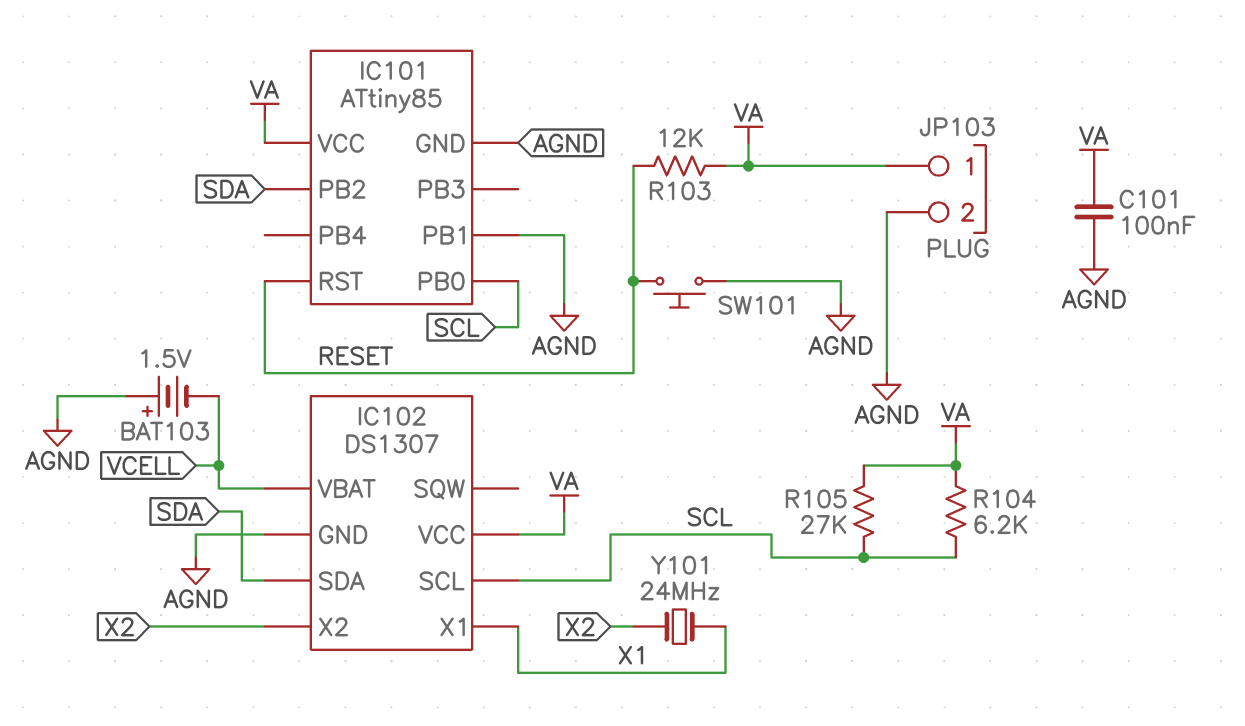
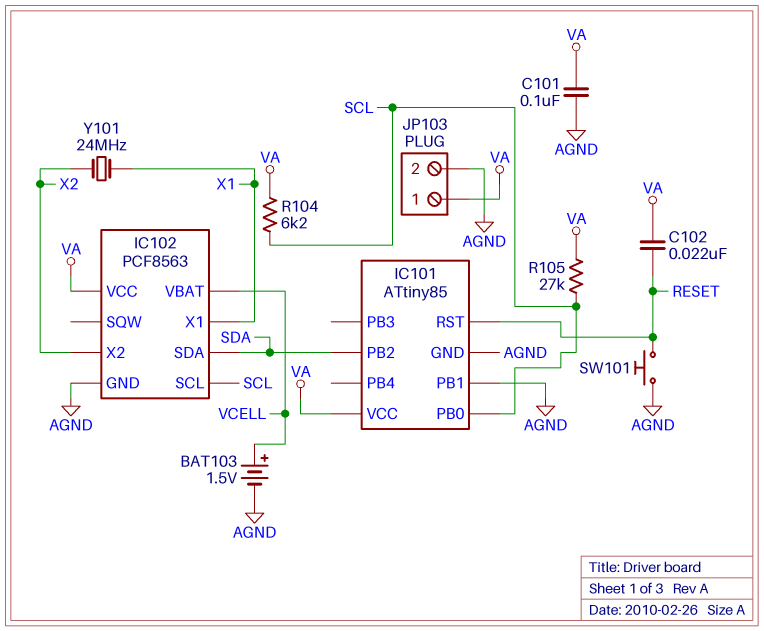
BAT103: 1.5V (plus AGND, minus VCELL) -> 1.5V (plus VCELL, minus AGND)
C102: none -> 22nF (RESET, VA)
IC102: DS1307 -> PCF8563
R103: 12k (RESET, VA) -> none

